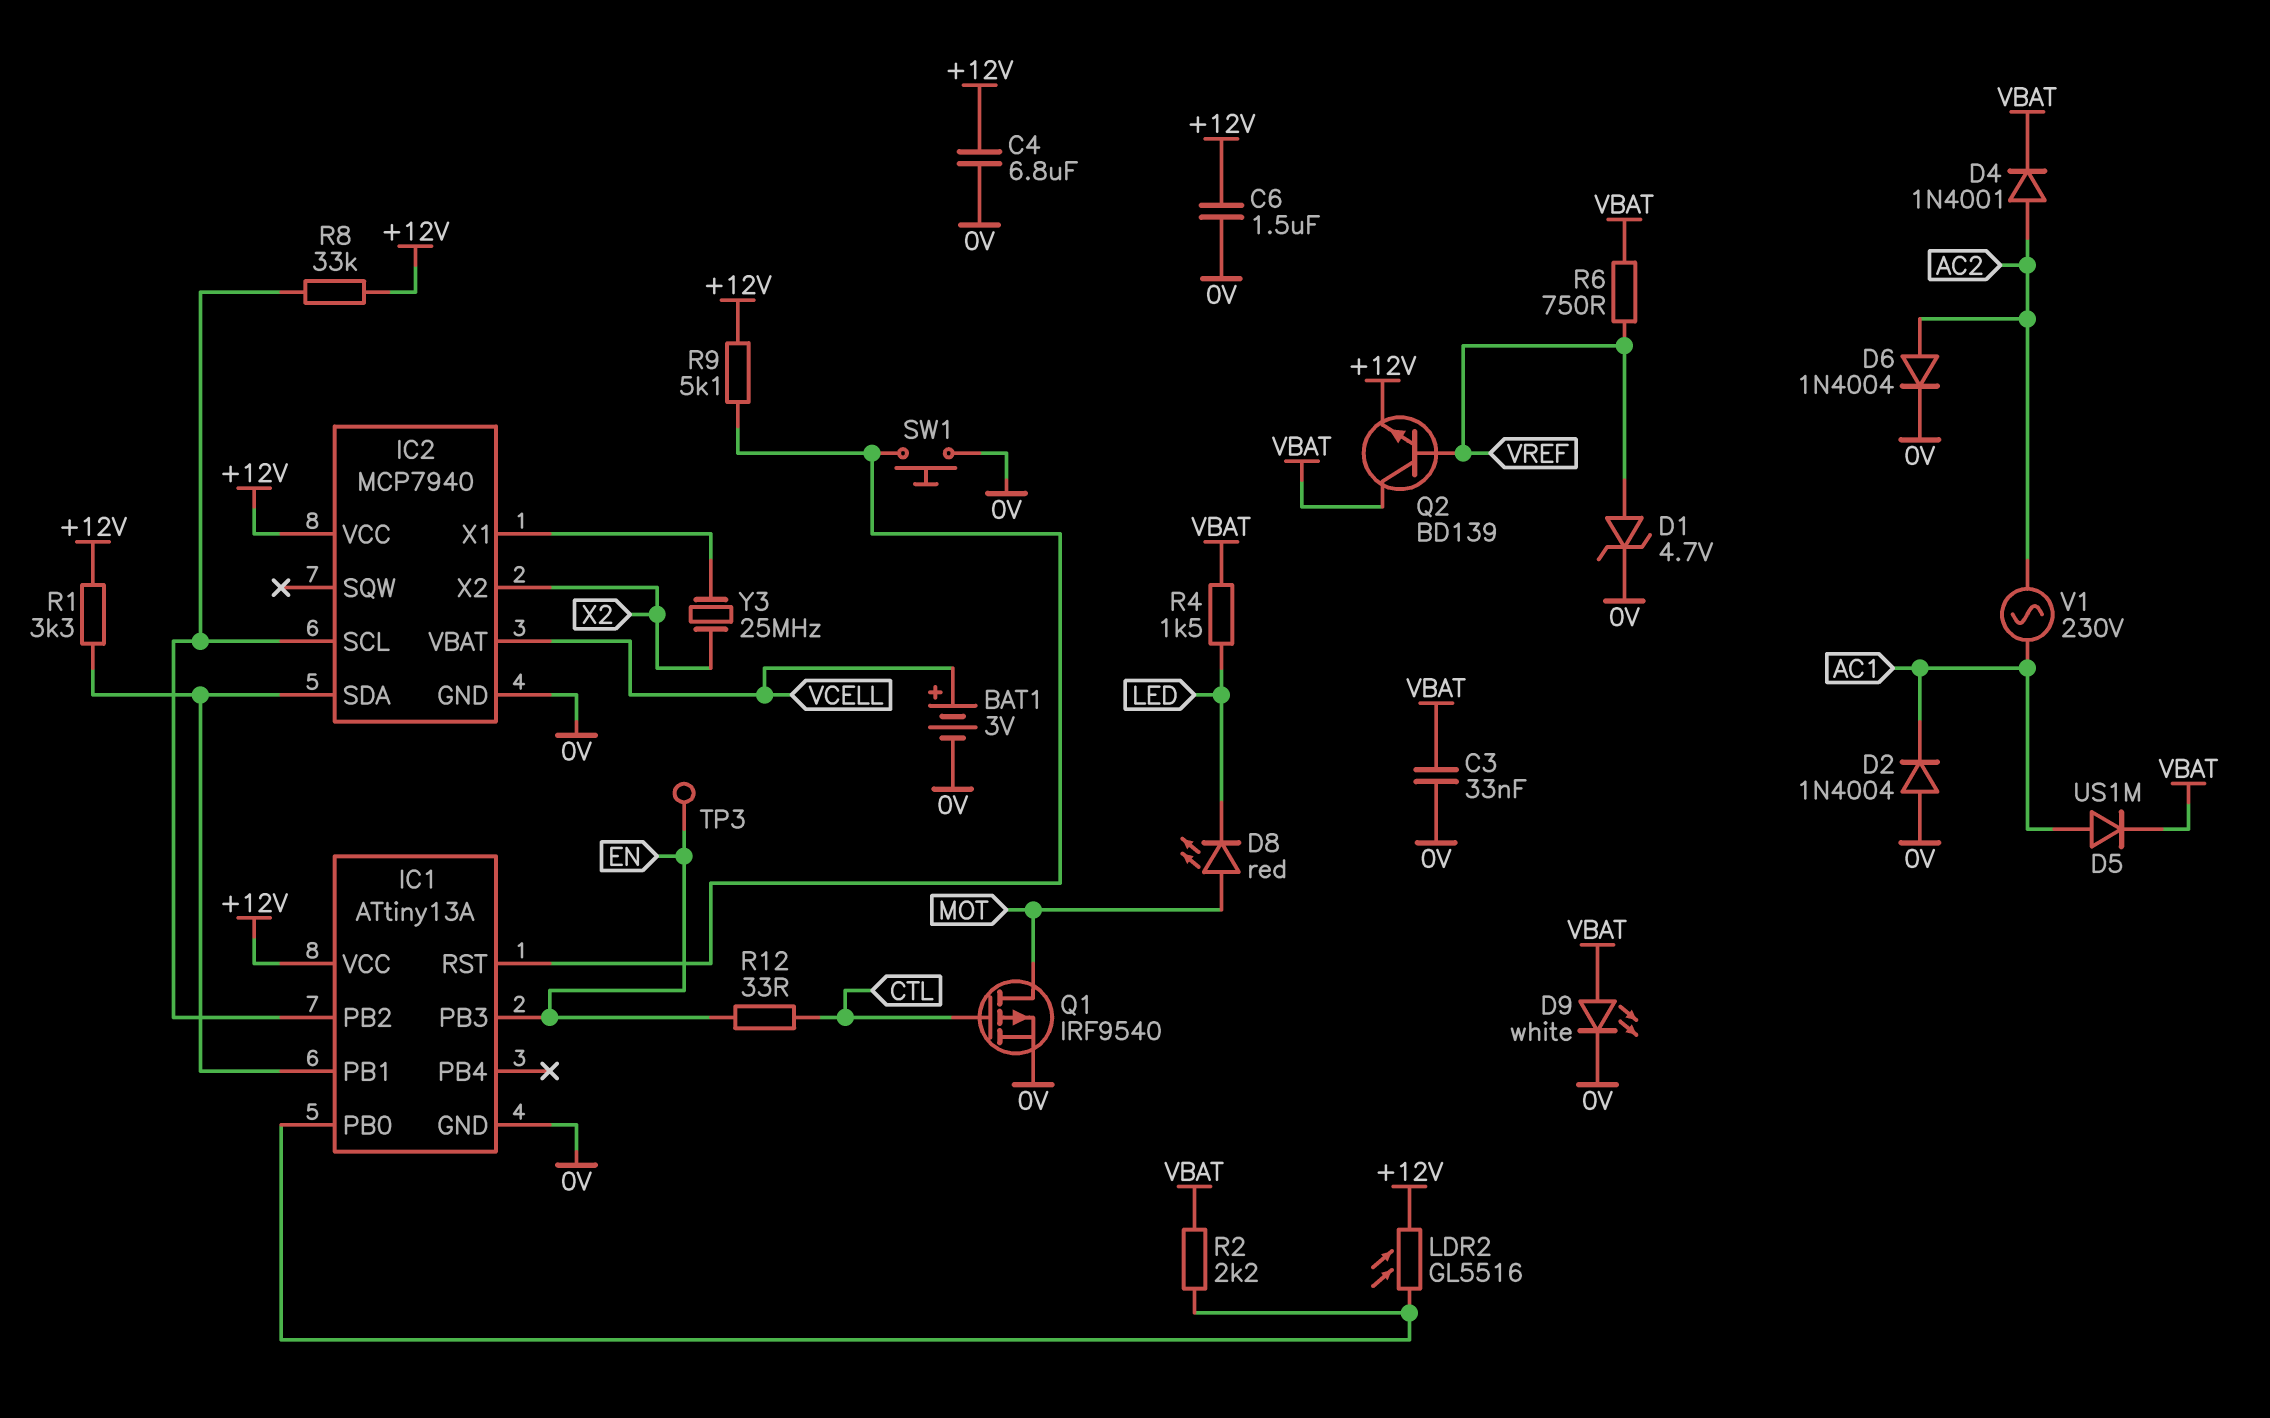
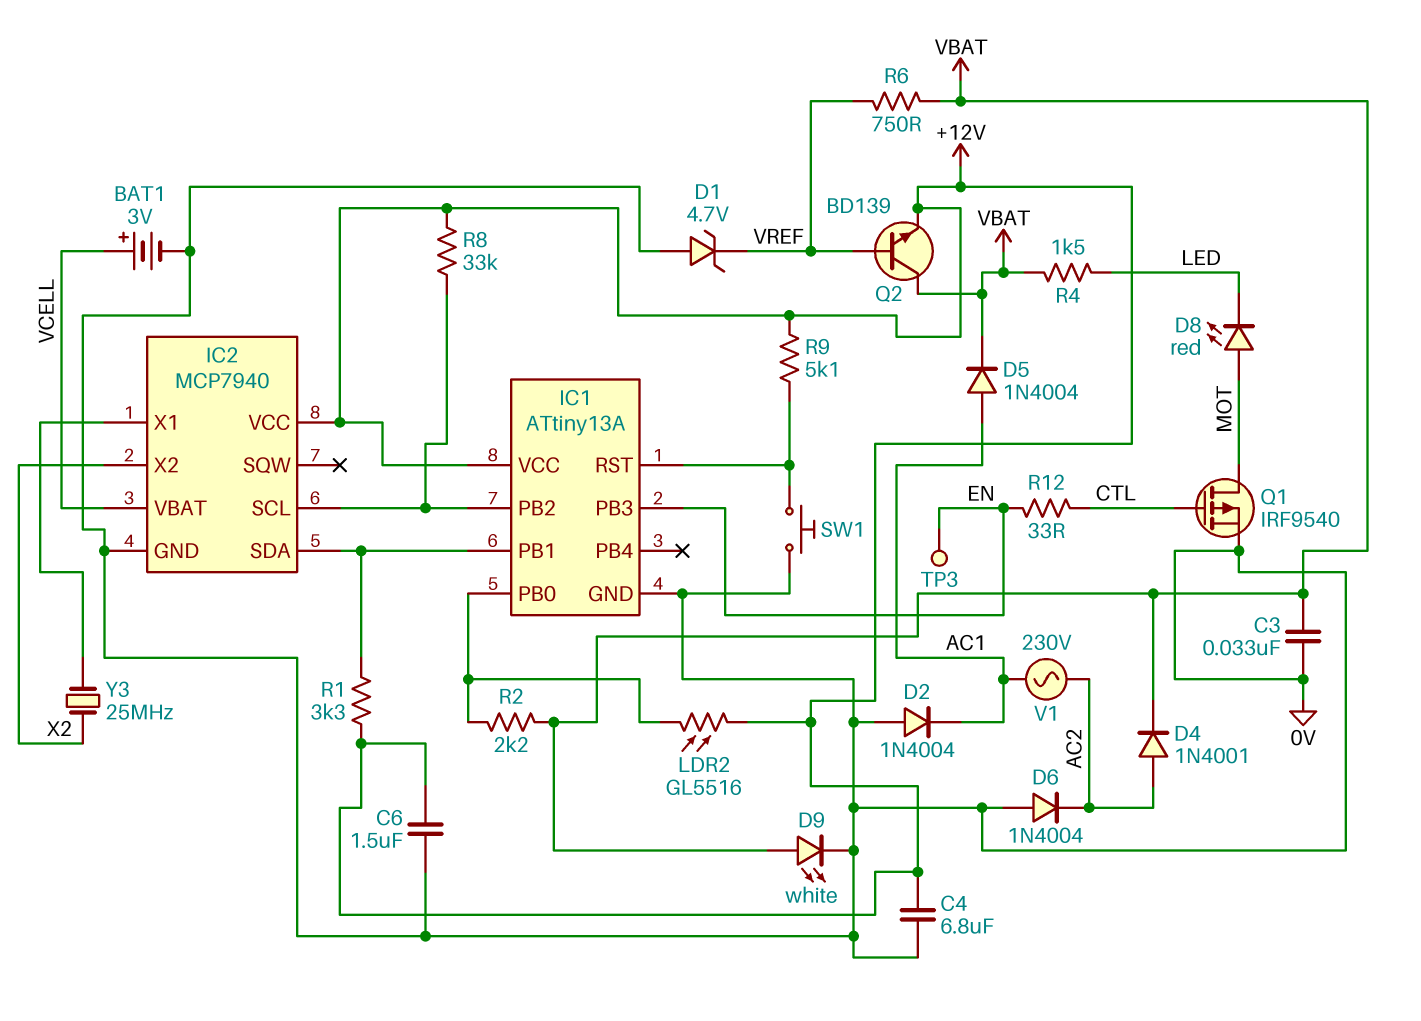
D1: zener 4.7V (A VREF, K 0V) -> zener 4.7V (A 0V, K VREF)
D5: diode US1M (A AC1, K VBAT) -> diode 1N4004 (A AC1, K VBAT)
D6: diode 1N4004 (A AC2, K 0V) -> diode 1N4004 (A 0V, K AC2)

